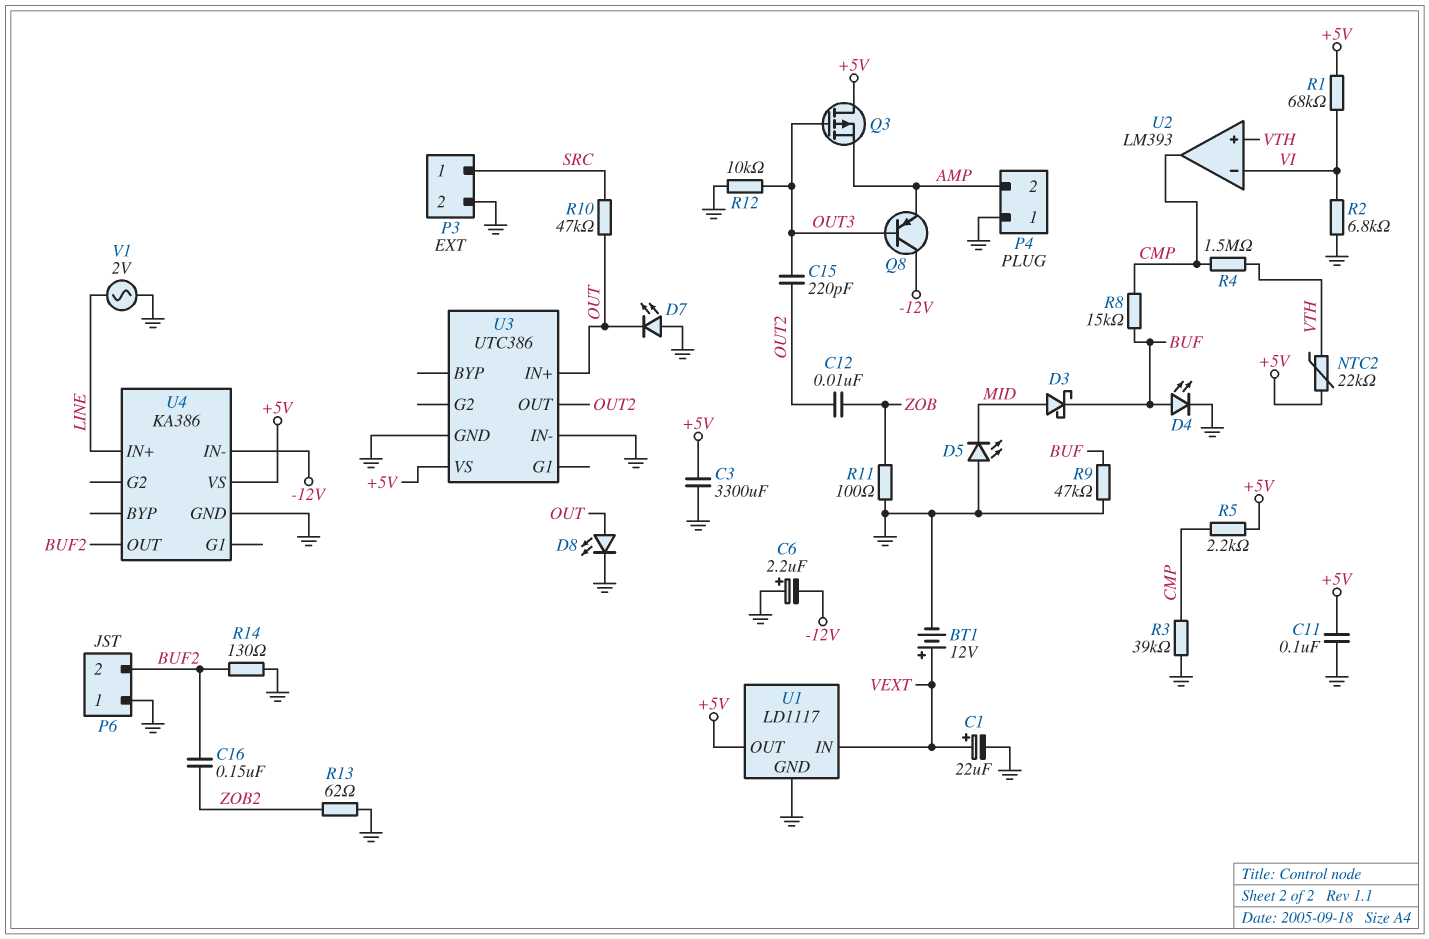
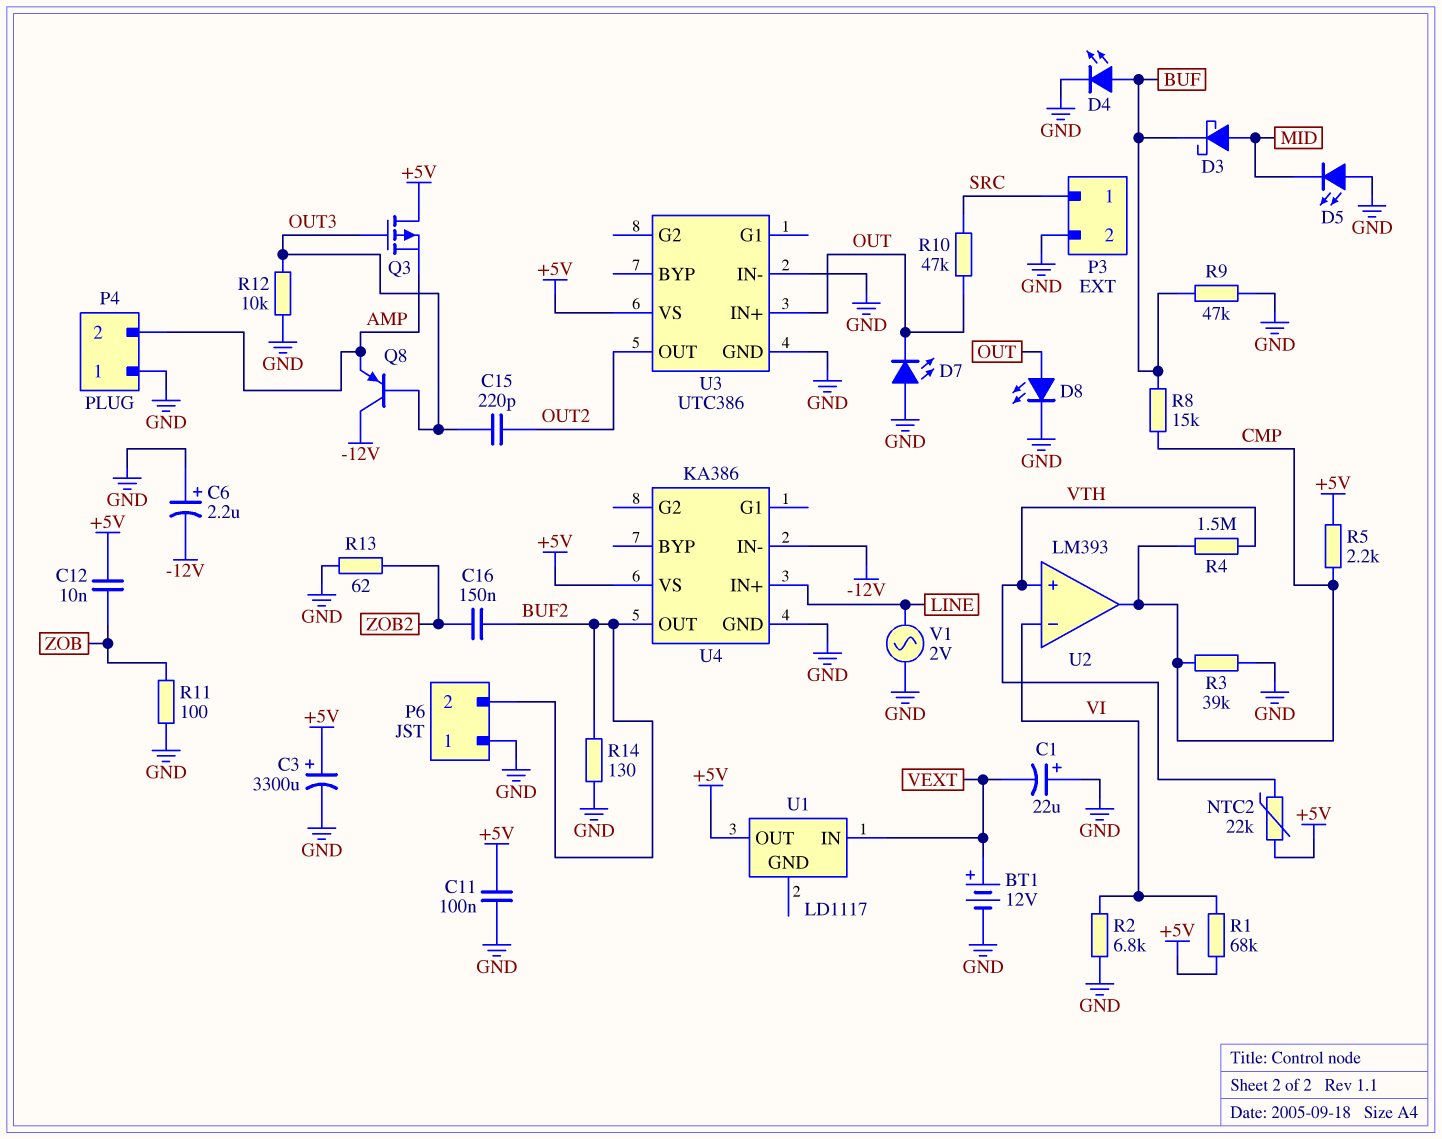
C1: 22uF (plus VEXT, minus GND) -> 22uF (plus GND, minus VEXT)
C3: 3300uF (+5V, GND) -> 3300uF (plus +5V, minus GND)
C12: 10nF (OUT2, ZOB) -> 10nF (+5V, ZOB)
U1 pin GND: GND -> none

